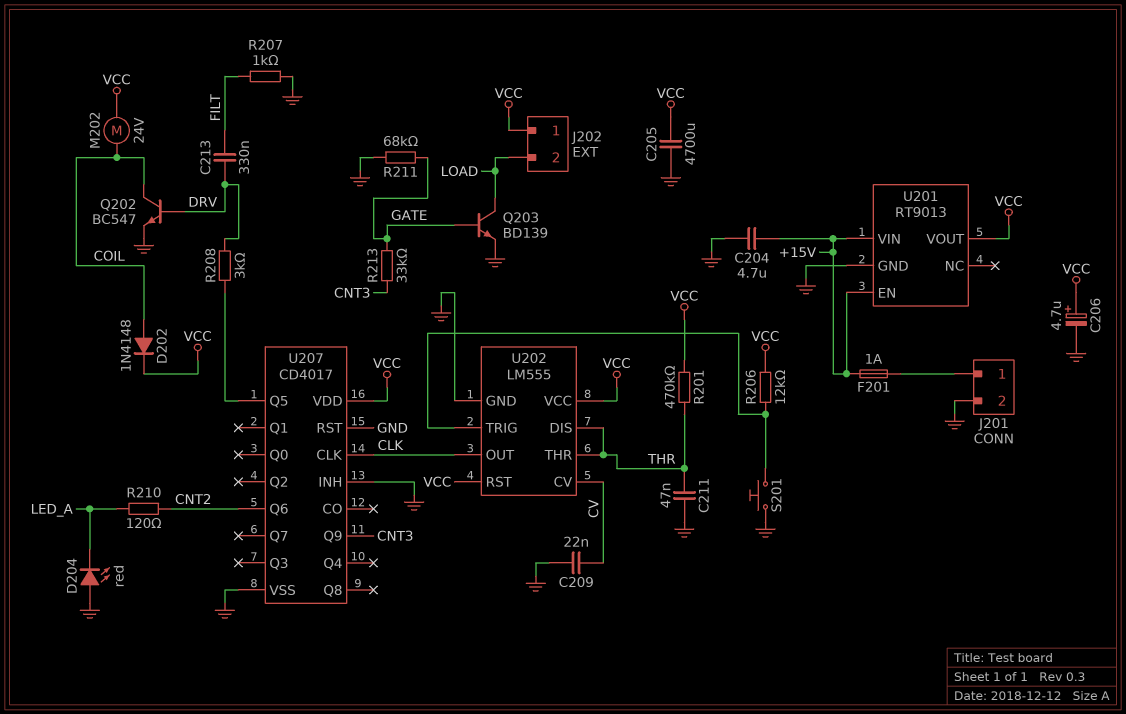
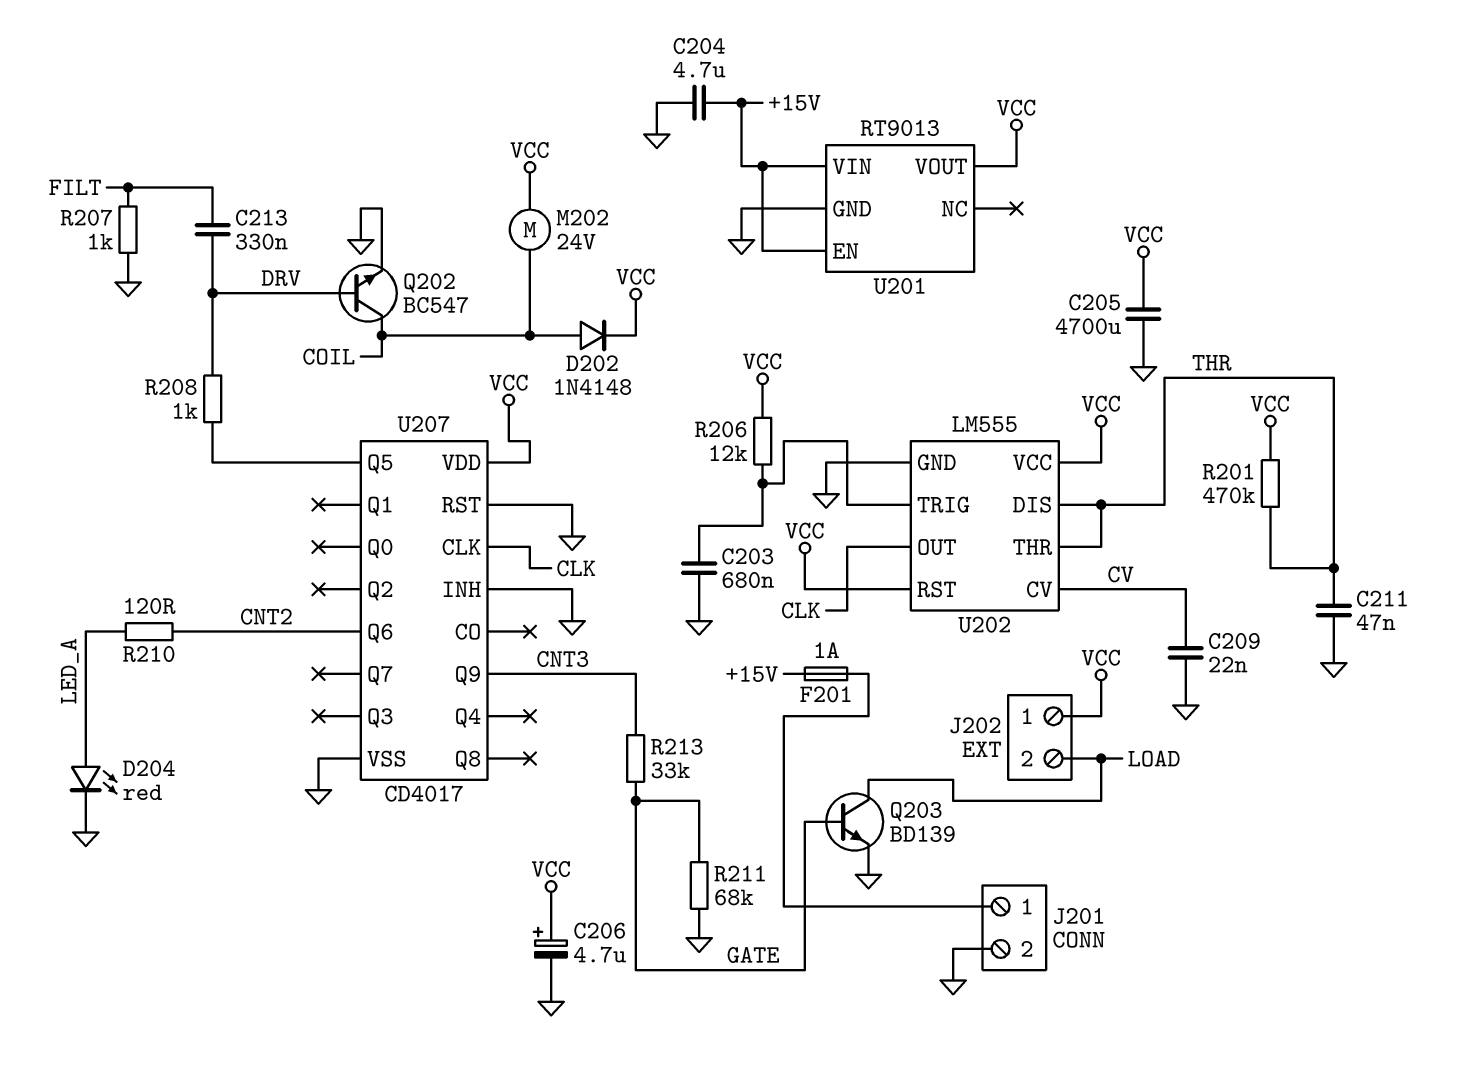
C203: none -> 680nF (GND, U202/TRIG)
D204: LED red (A GND, K LED_A) -> LED red (A LED_A, K GND)
R208: 3k (DRV, U207/Q5) -> 1k (DRV, U207/Q5)
S201: button (GND, U202/TRIG) -> none

